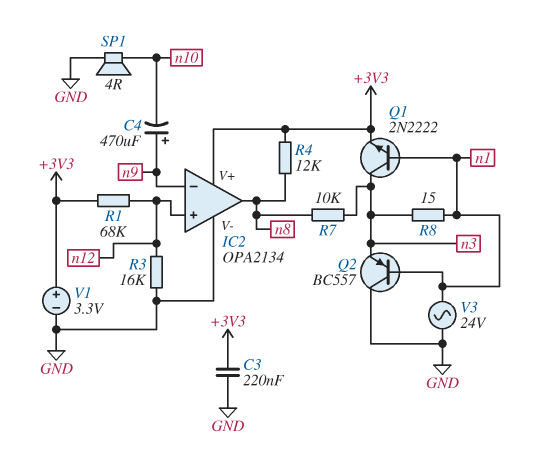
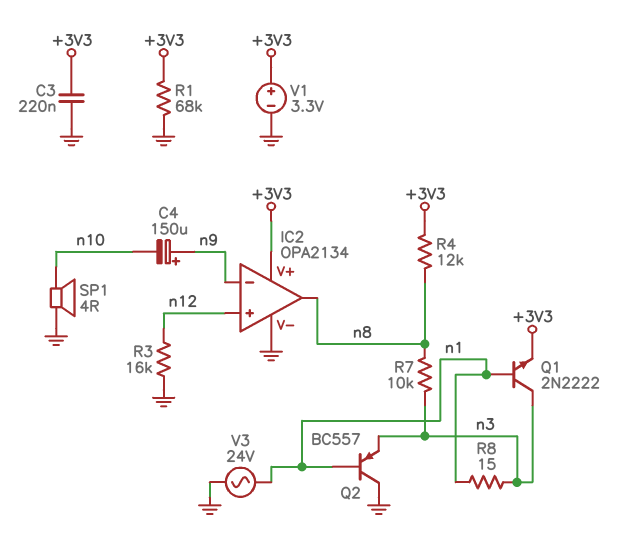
C4: 470uF (plus n9, minus n10) -> 150uF (plus n9, minus n10)
R1: 68k (+3V3, n12) -> 68k (+3V3, GND)

